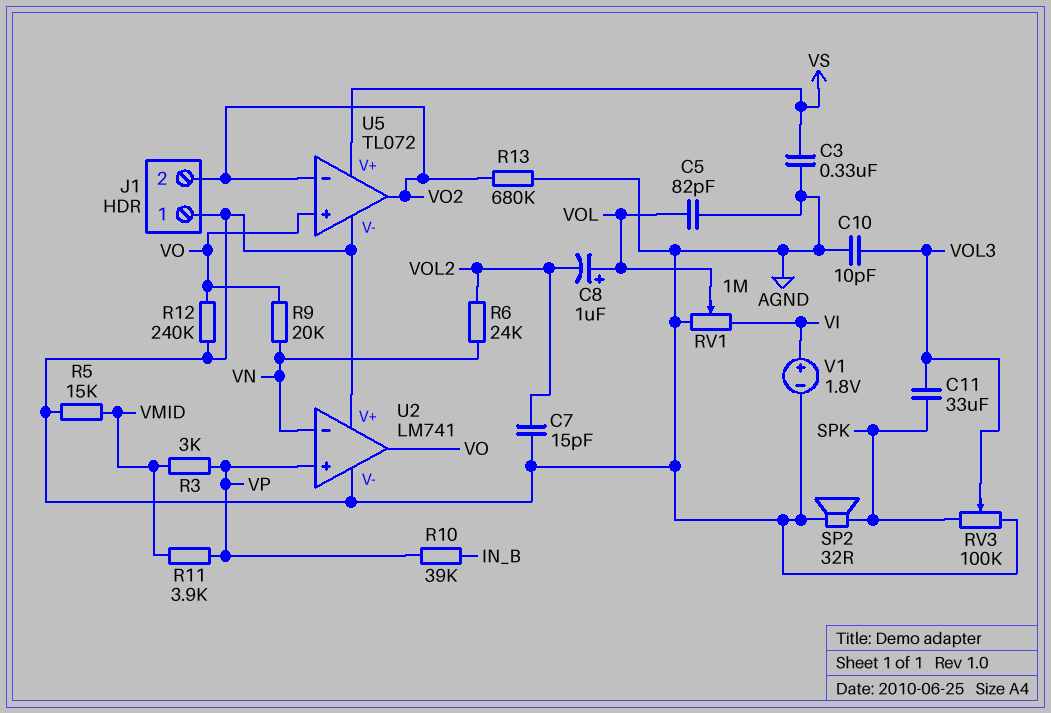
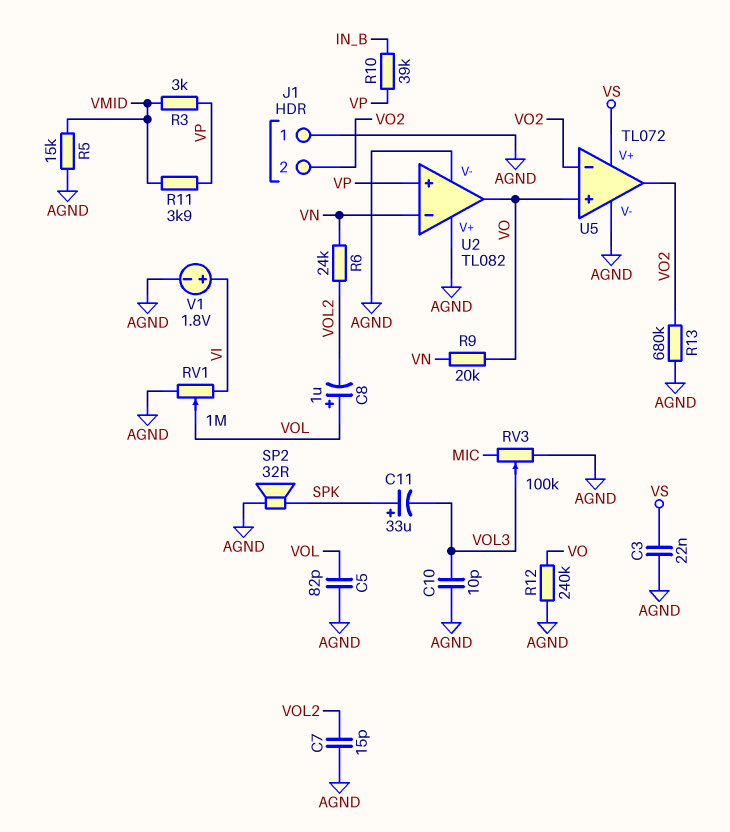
C3: 330nF (AGND, VS) -> 22nF (AGND, VS)
C11: 33uF (SPK, VOL3) -> 33uF (plus SPK, minus VOL3)
RV3: 100k (AGND, SPK, wiper VOL3) -> 100k (AGND, MIC, wiper VOL3)
U2: LM741 -> TL082

